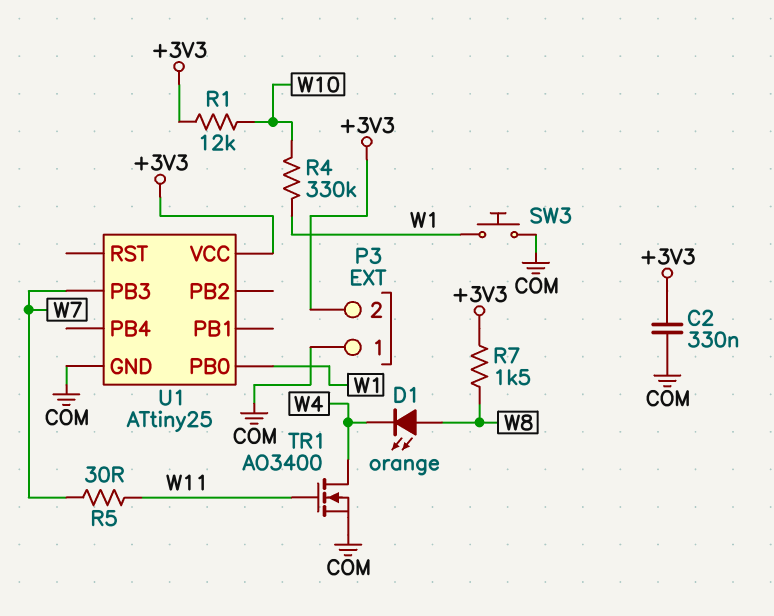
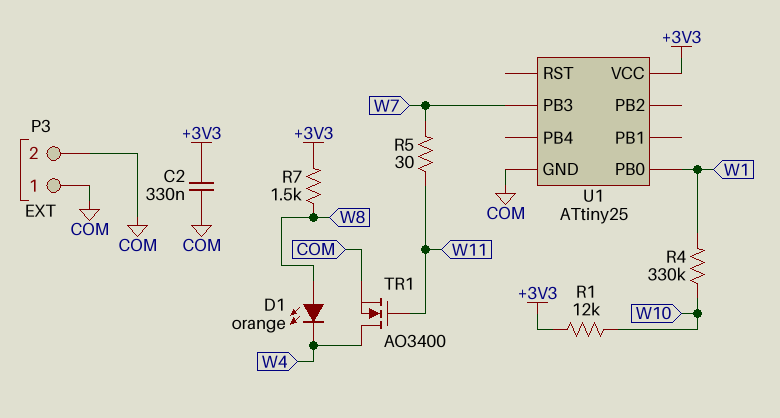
P3 pin 2: +3V3 -> COM
SW3: button (COM, W1) -> none

